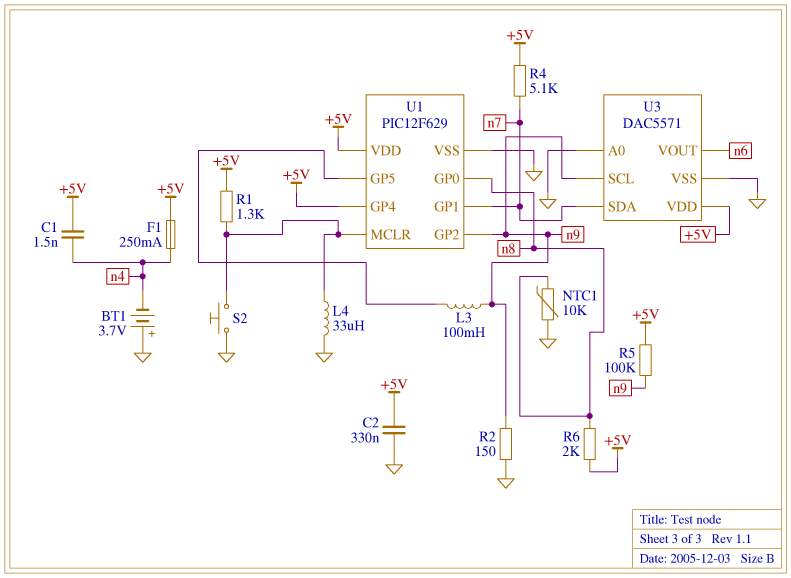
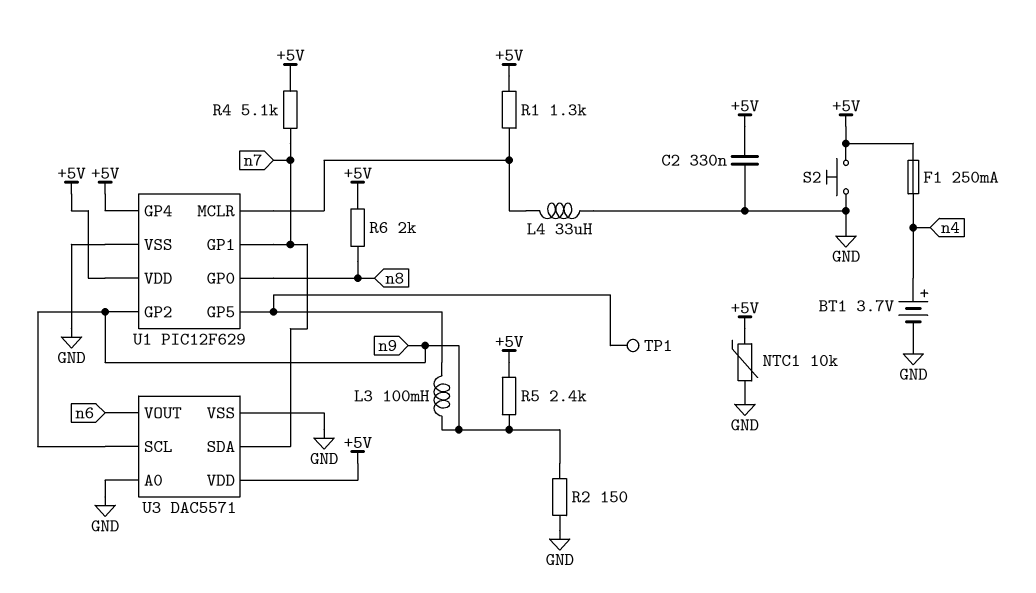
BT1: 3.7V (plus GND, minus n4) -> 3.7V (plus n4, minus GND)
C1: 1.5nF (+5V, n4) -> none
NTC1: 10k (GND, n8) -> 10k (+5V, GND)
R5: 100k (+5V, n9) -> 2.4k (+5V, n9)
S2: button (GND, U1/MCLR) -> button (+5V, GND)
TP1: none -> test point (U1/GP5)

